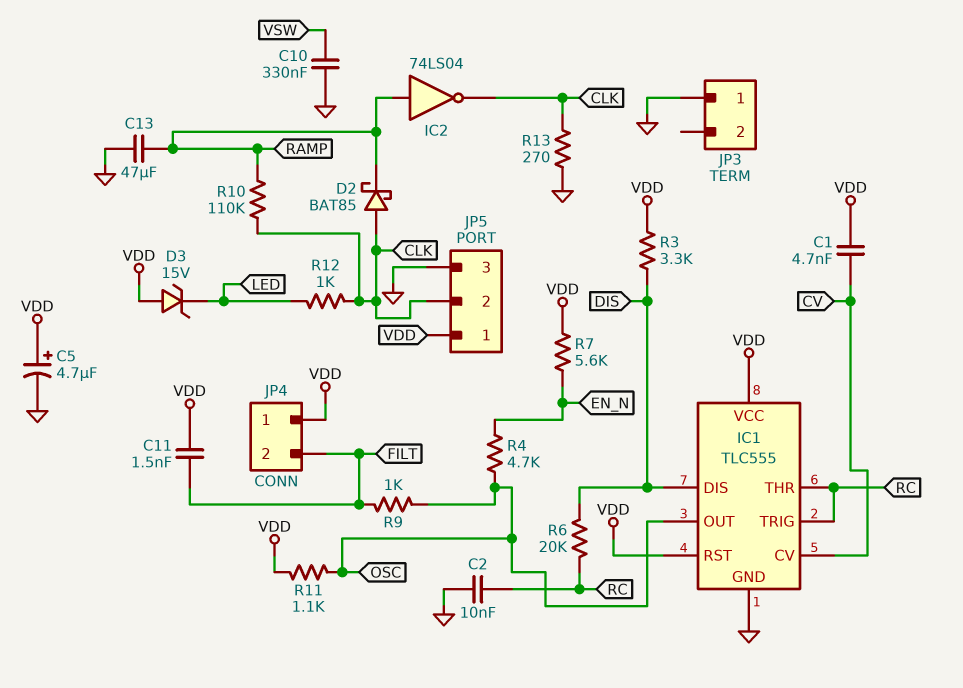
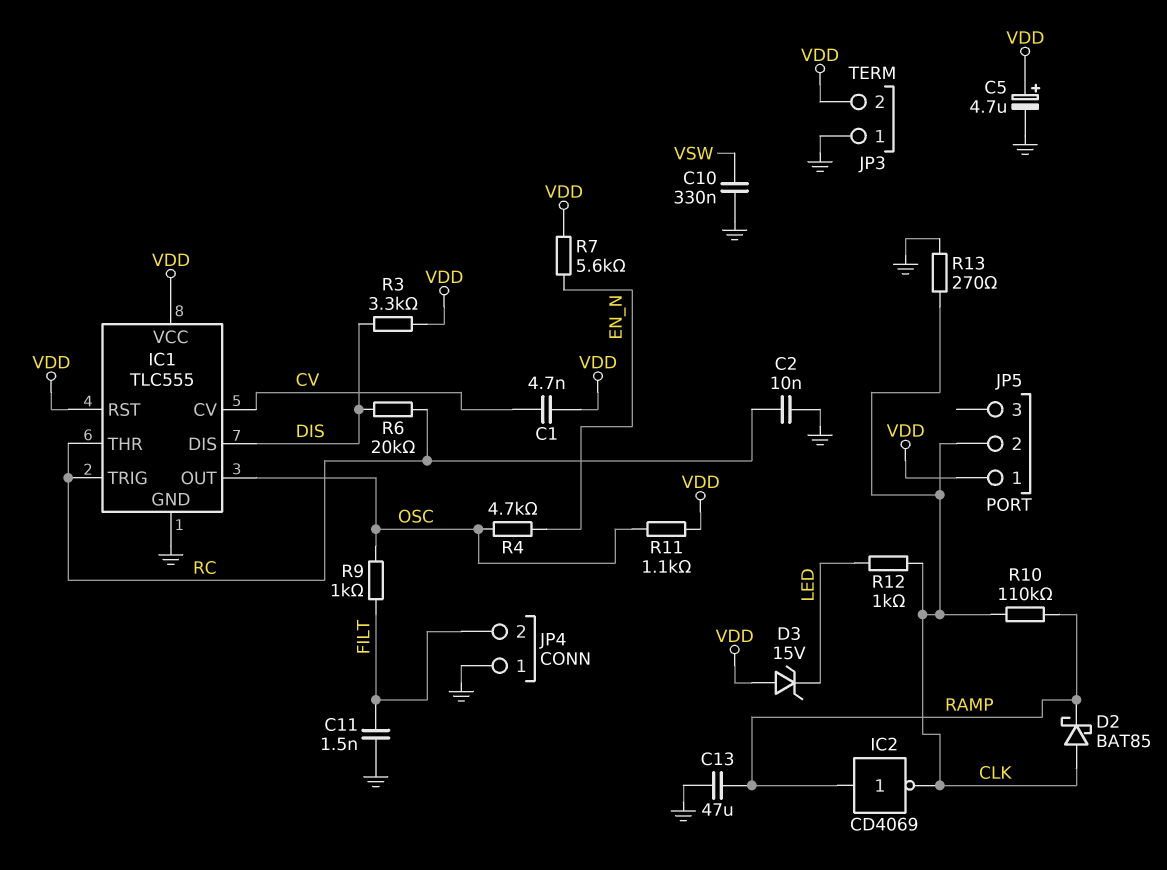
C11: 1.5nF (FILT, VDD) -> 1.5nF (FILT, GND)
IC2: NOT 74LS04 (in RAMP, out CLK) -> NOT CD4069 (in RAMP, out CLK)
JP3 pin 2: none -> VDD
JP4 pin 1: VDD -> GND
JP5 pin 3: GND -> none

